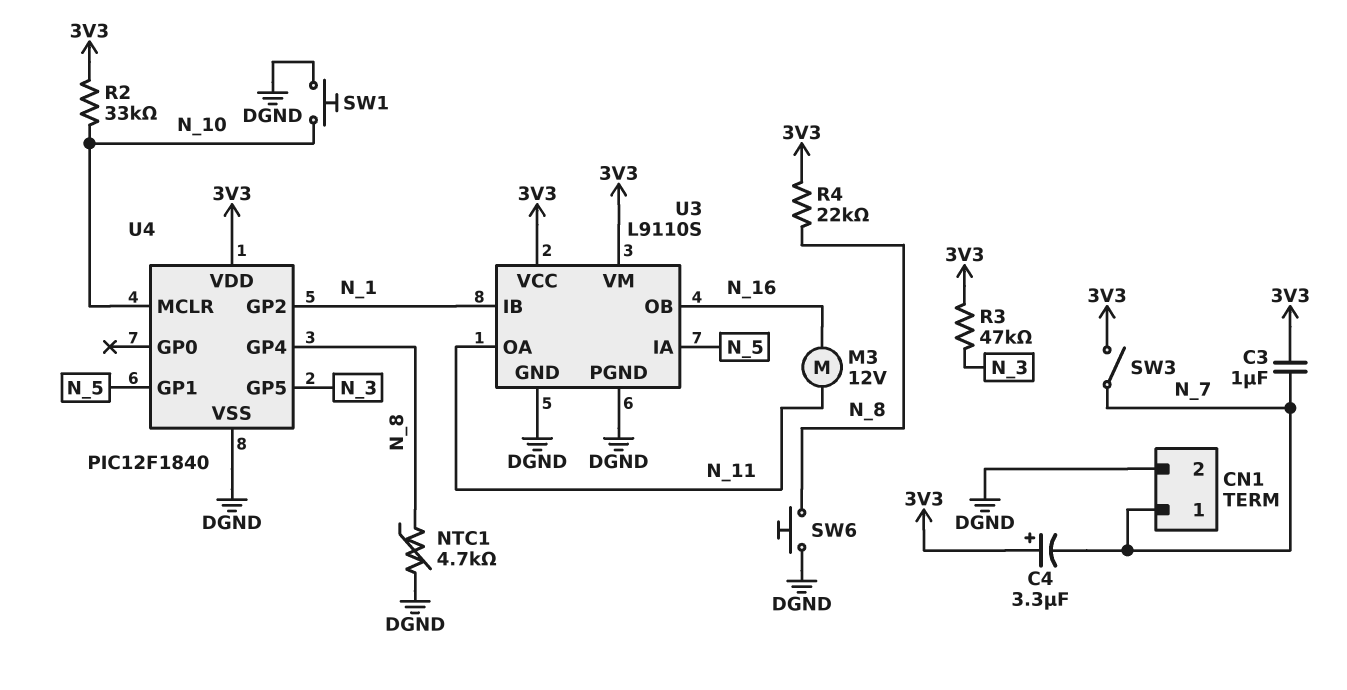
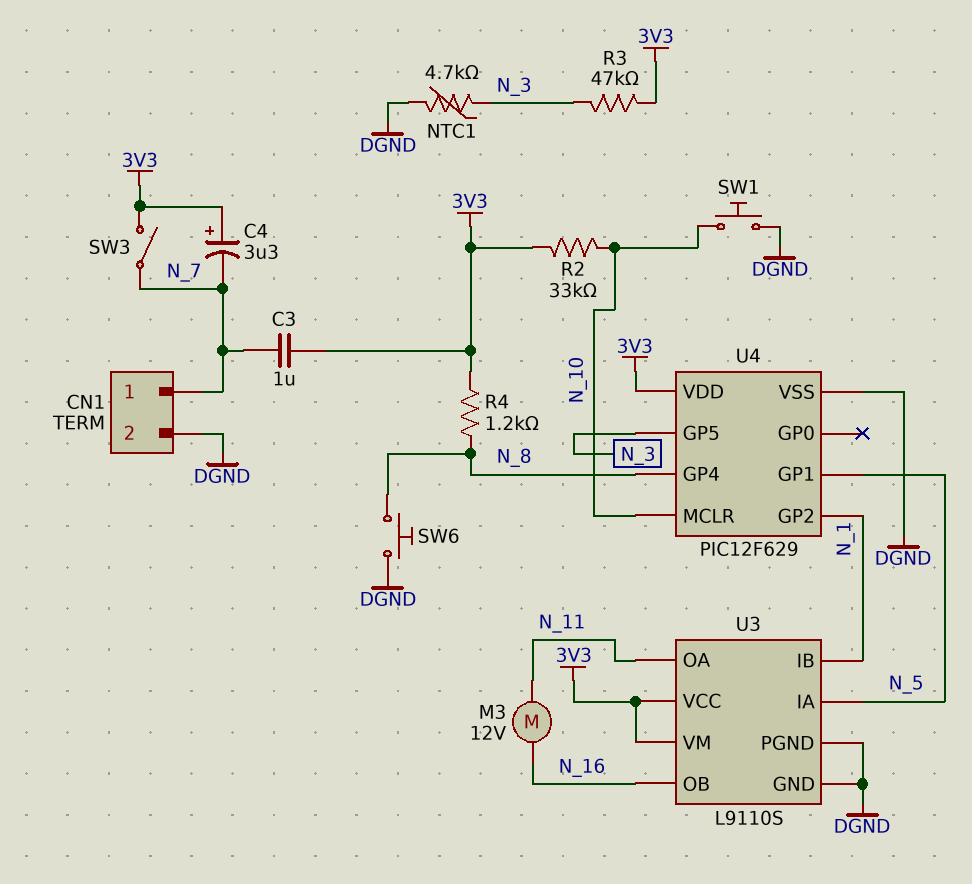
NTC1: 4.7k (DGND, N_8) -> 4.7k (DGND, N_3)
R4: 22k (3V3, N_8) -> 1.2k (3V3, N_8)
U4: PIC12F1840 -> PIC12F629

